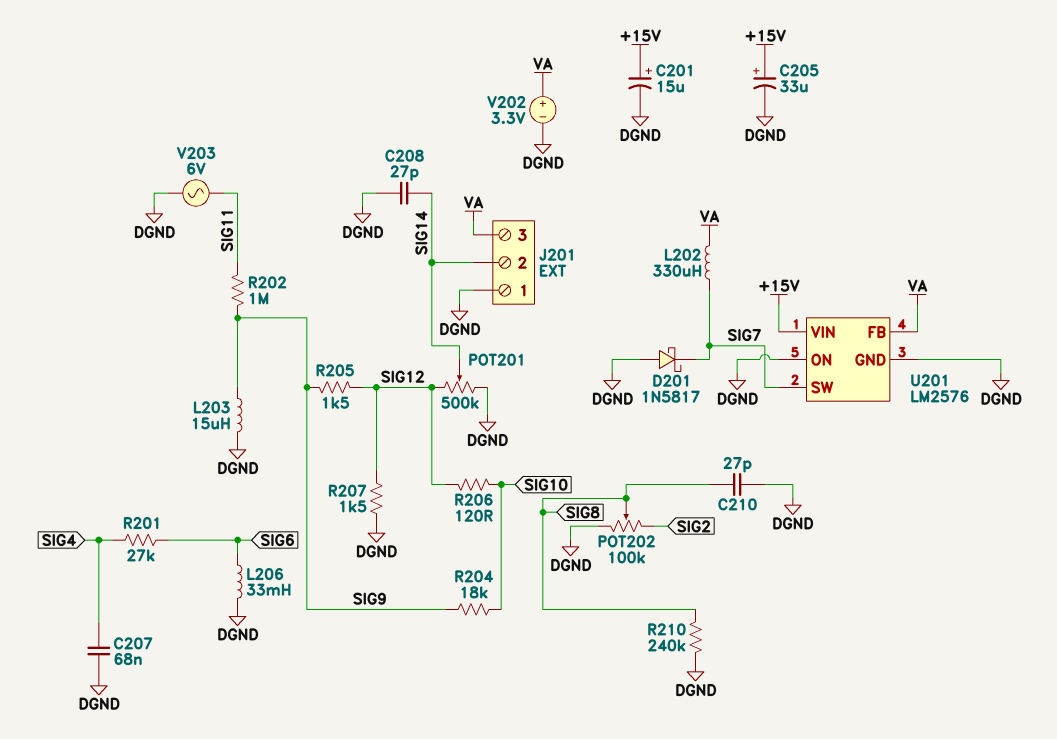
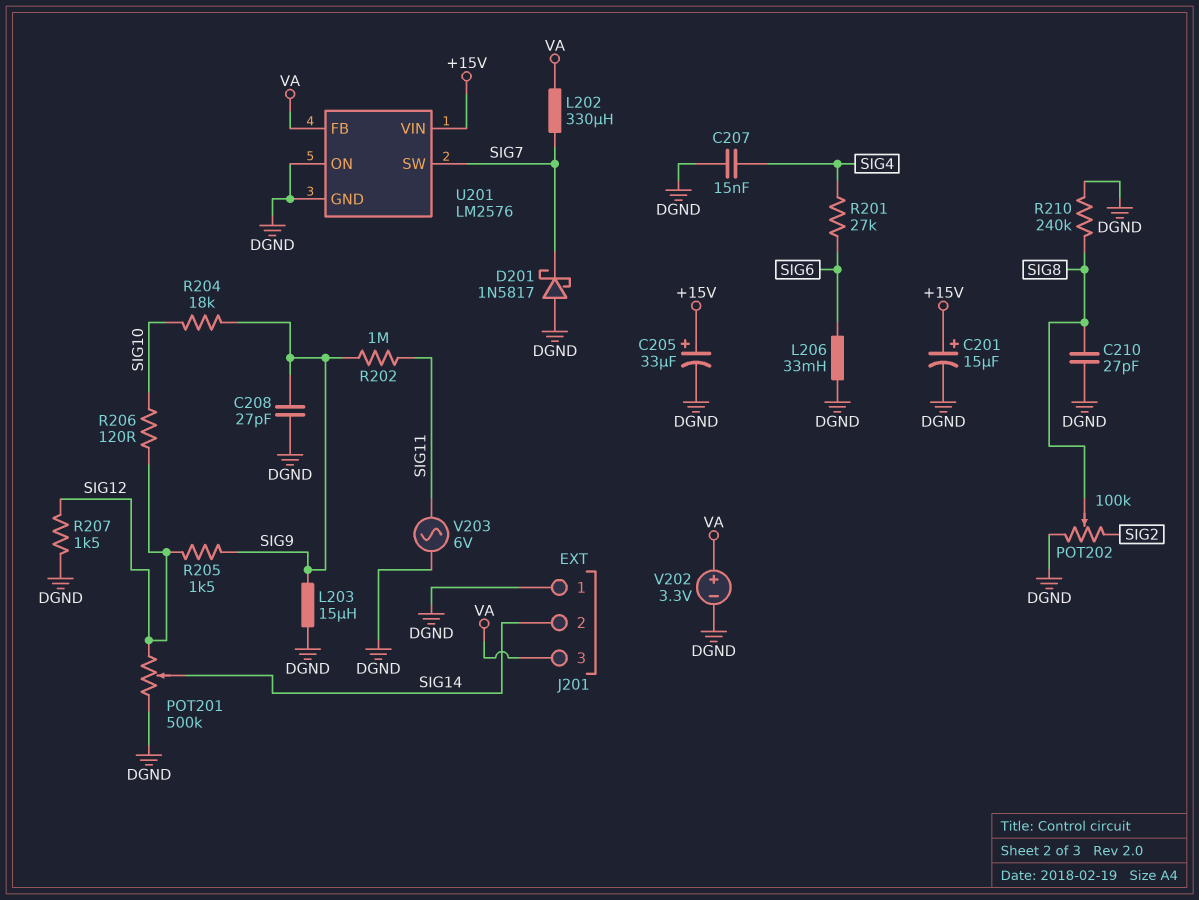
C207: 68nF (DGND, SIG4) -> 15nF (DGND, SIG4)
C208: 27pF (DGND, SIG14) -> 27pF (DGND, SIG9)

